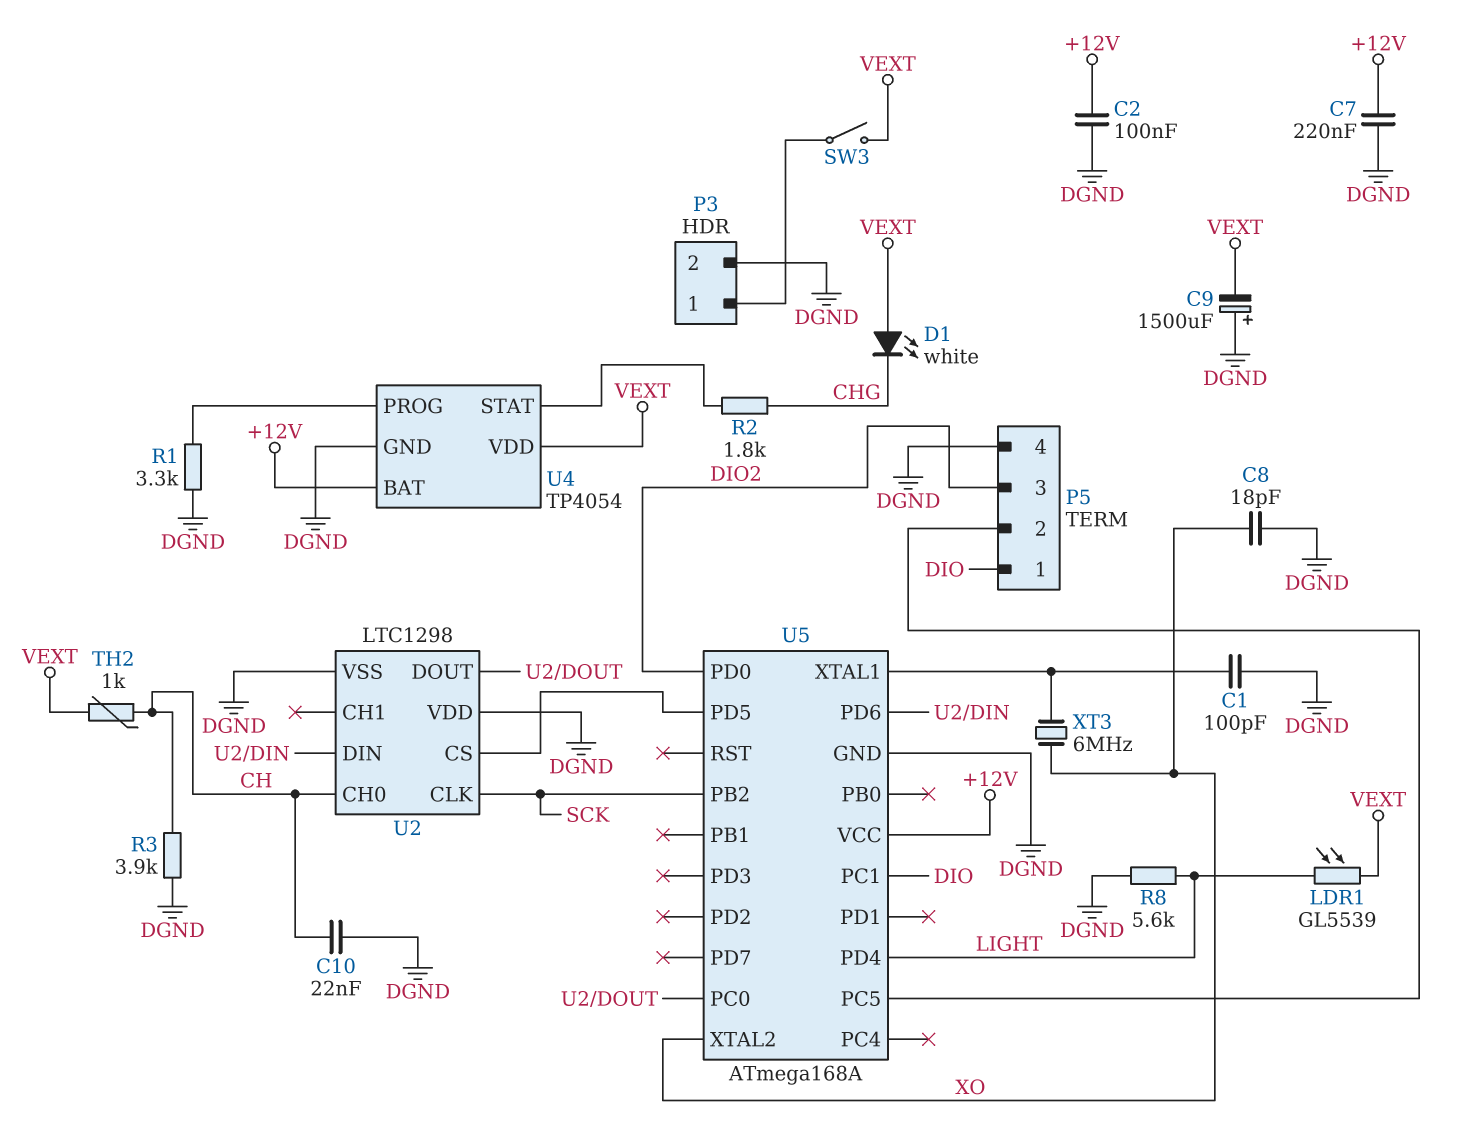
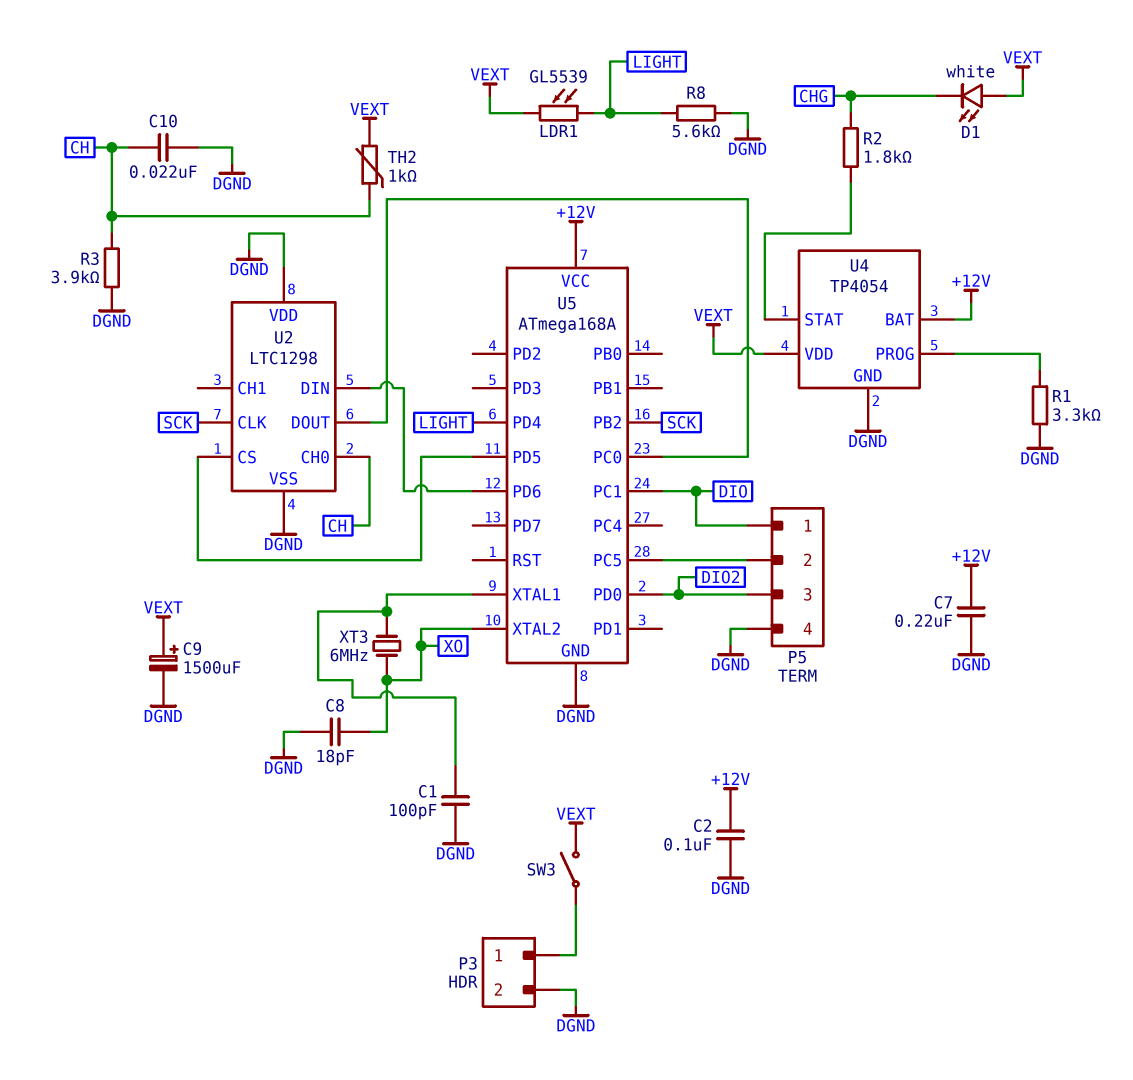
C9: 1500uF (plus DGND, minus VEXT) -> 1500uF (plus VEXT, minus DGND)

